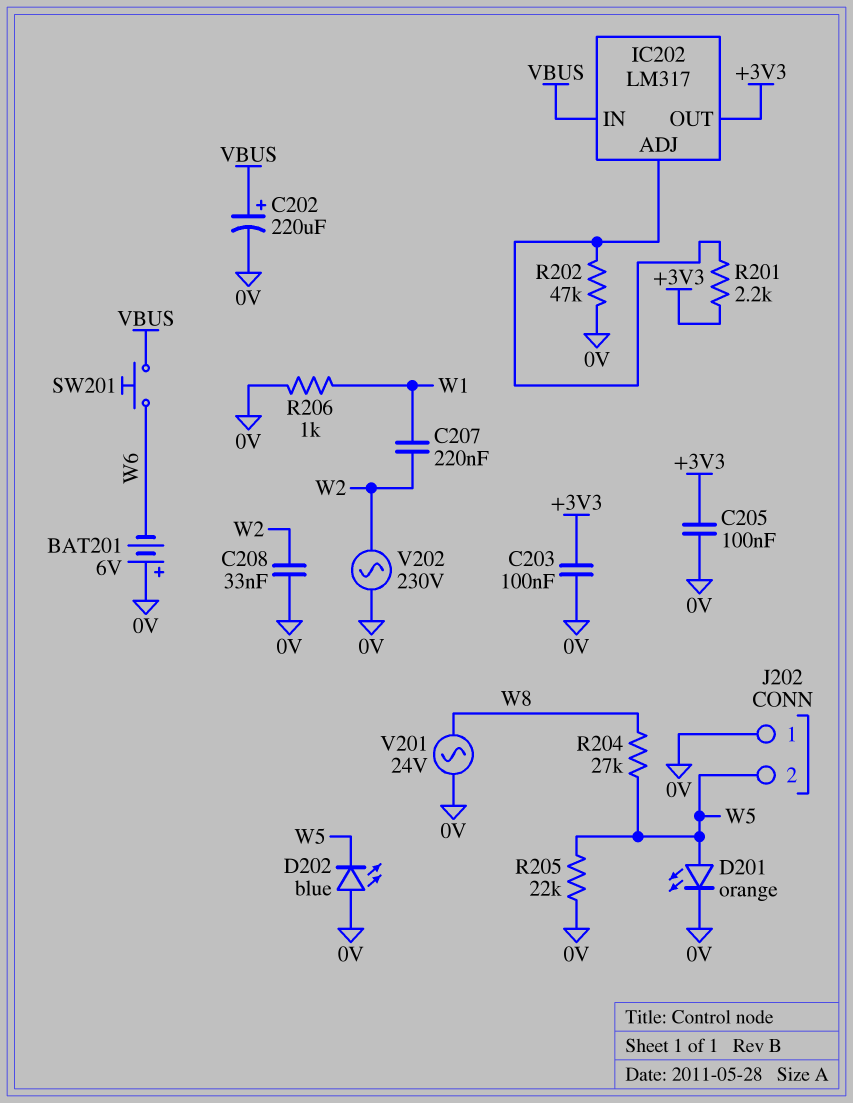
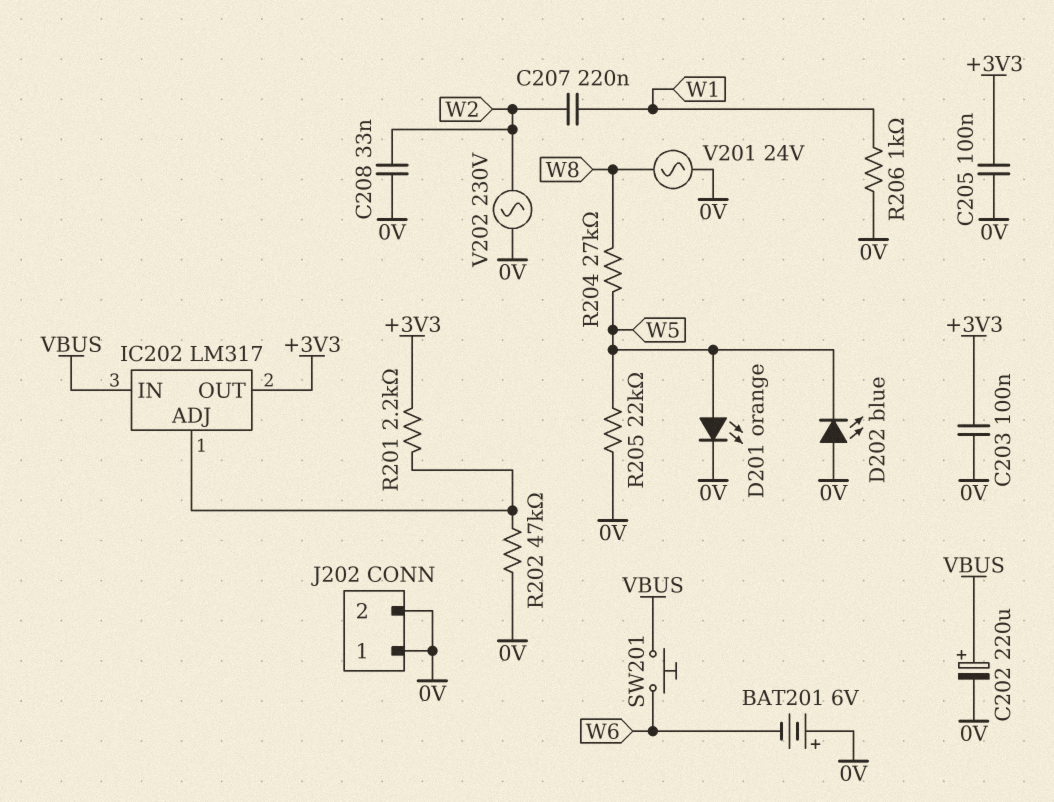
J202 pin 2: W5 -> 0V

